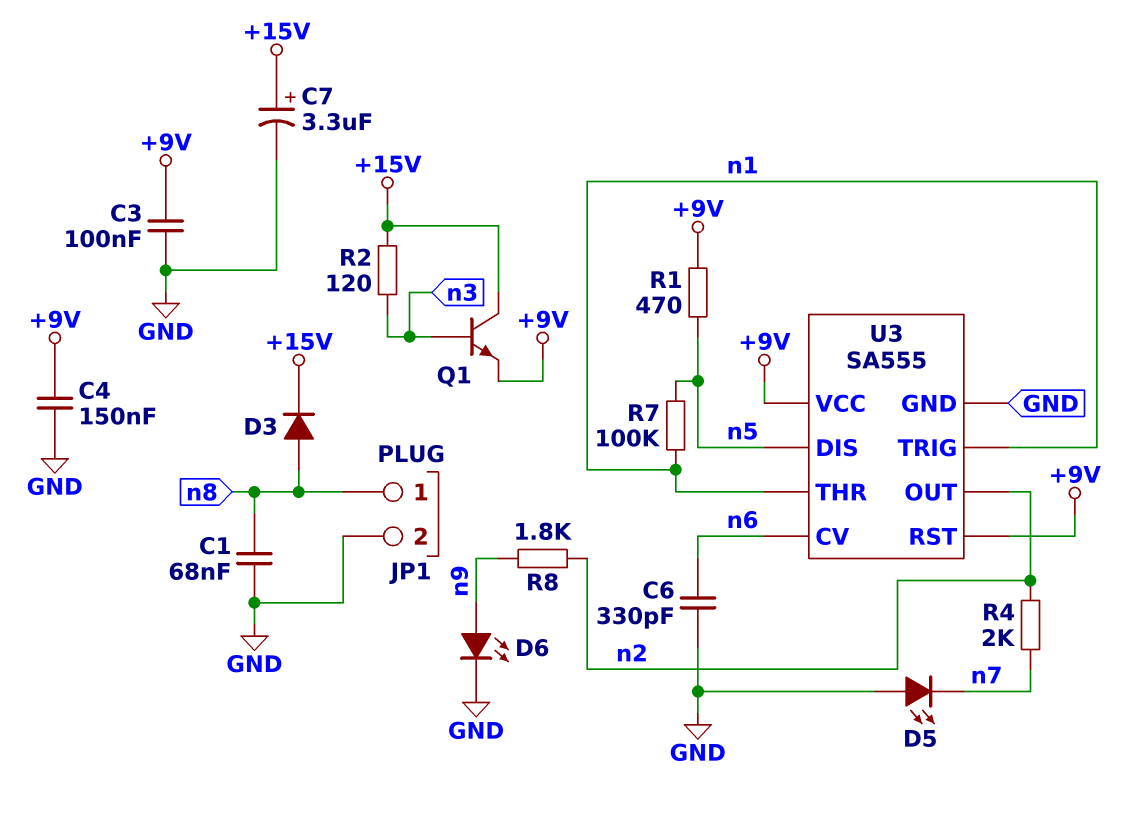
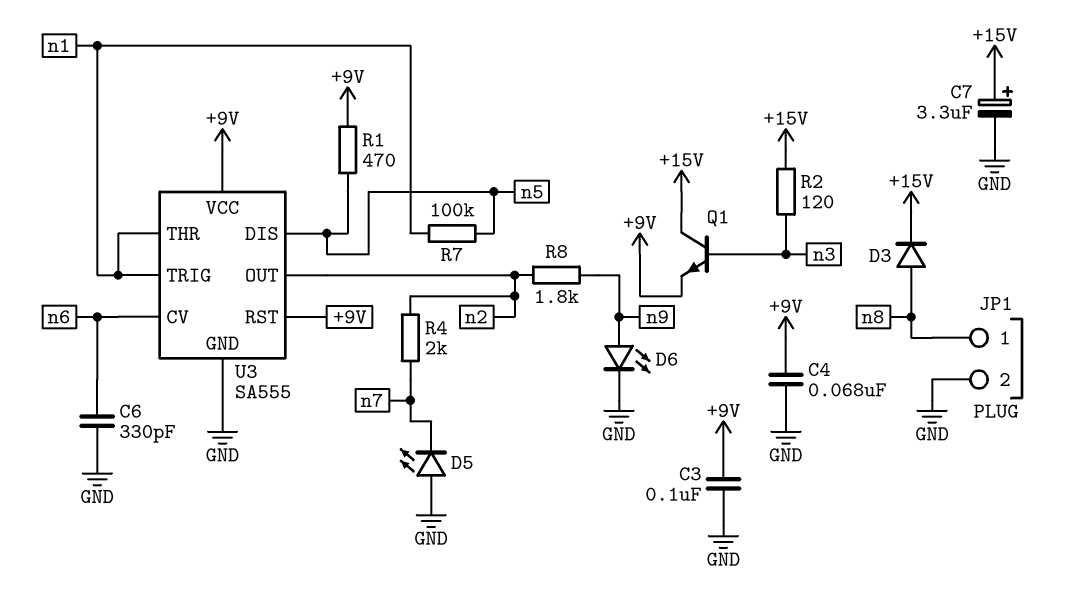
C1: 68nF (GND, n8) -> none
C4: 150nF (+9V, GND) -> 68nF (+9V, GND)

